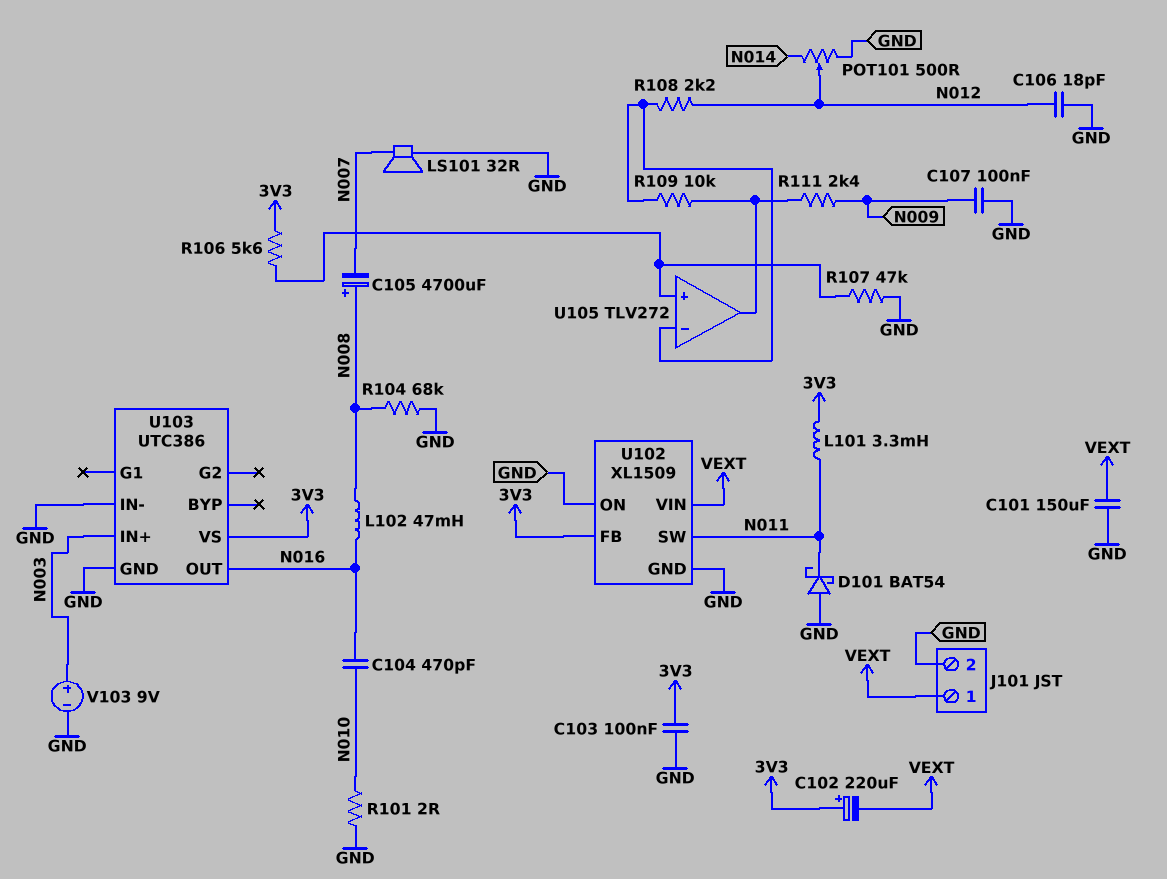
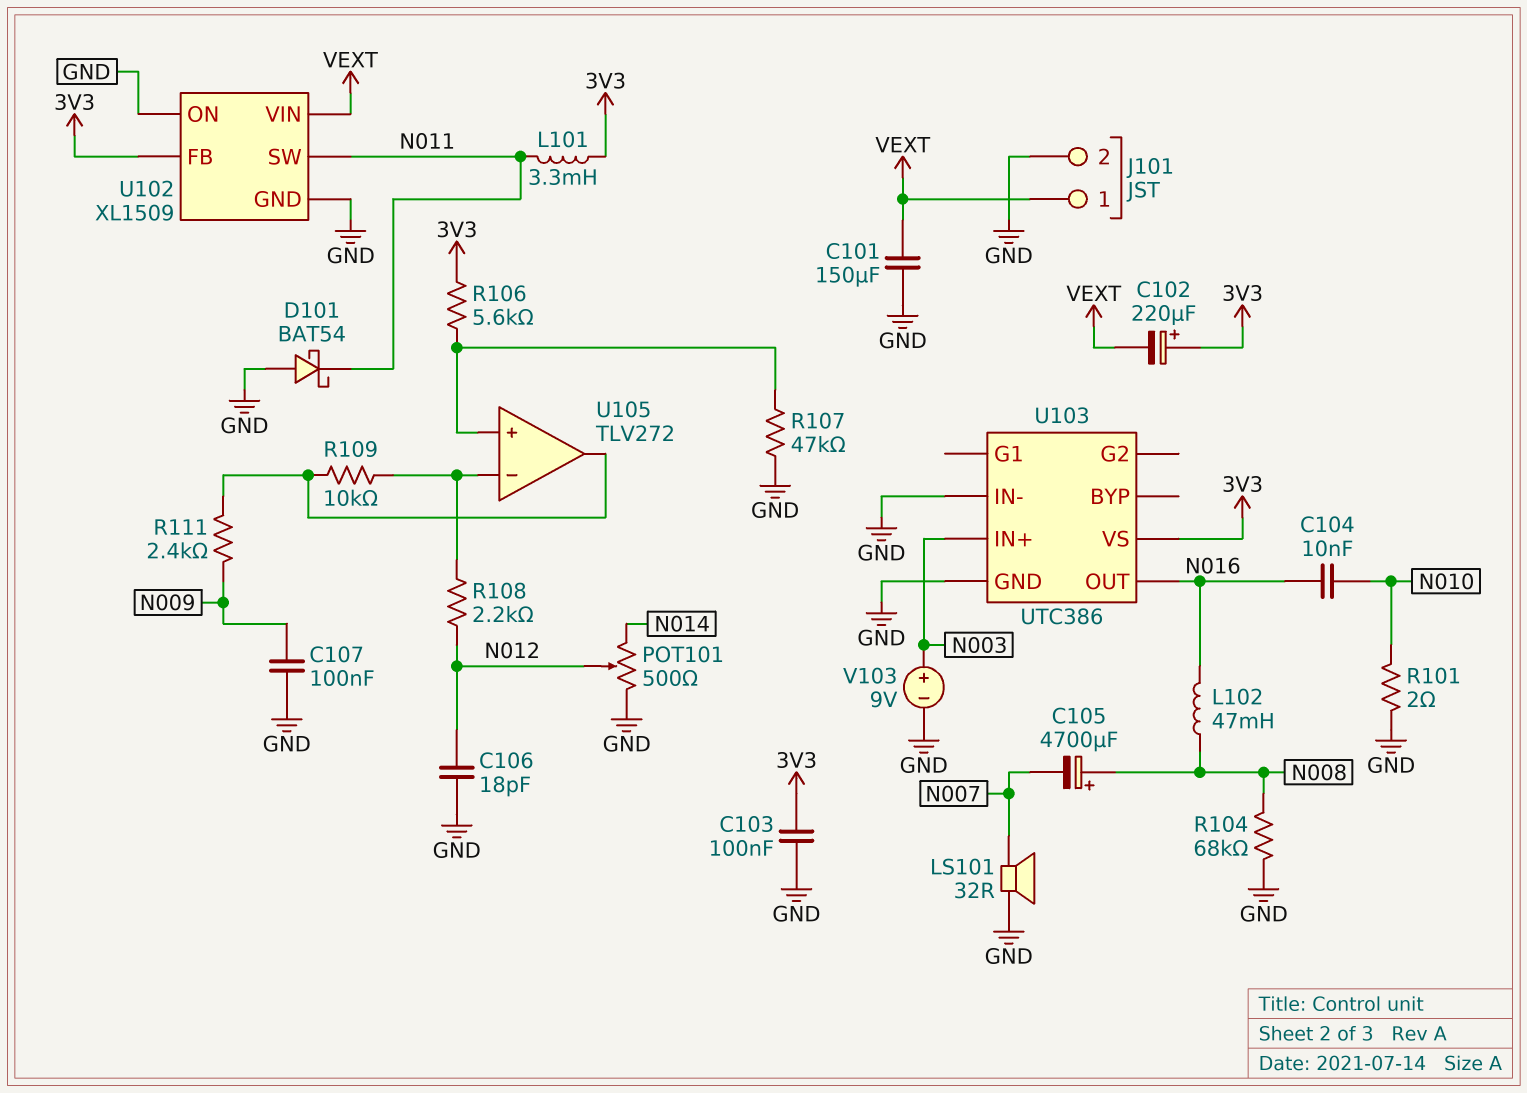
C104: 470pF (N010, N016) -> 10nF (N010, N016)

